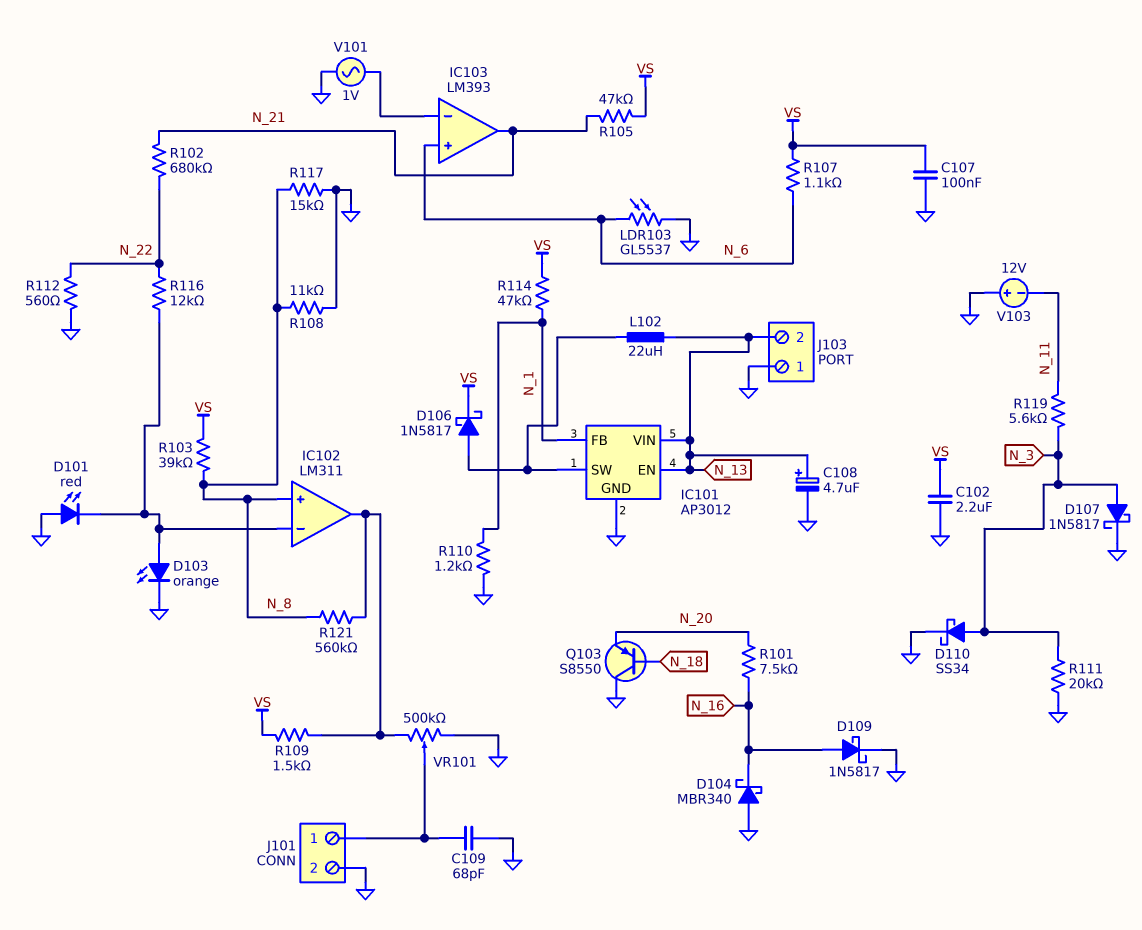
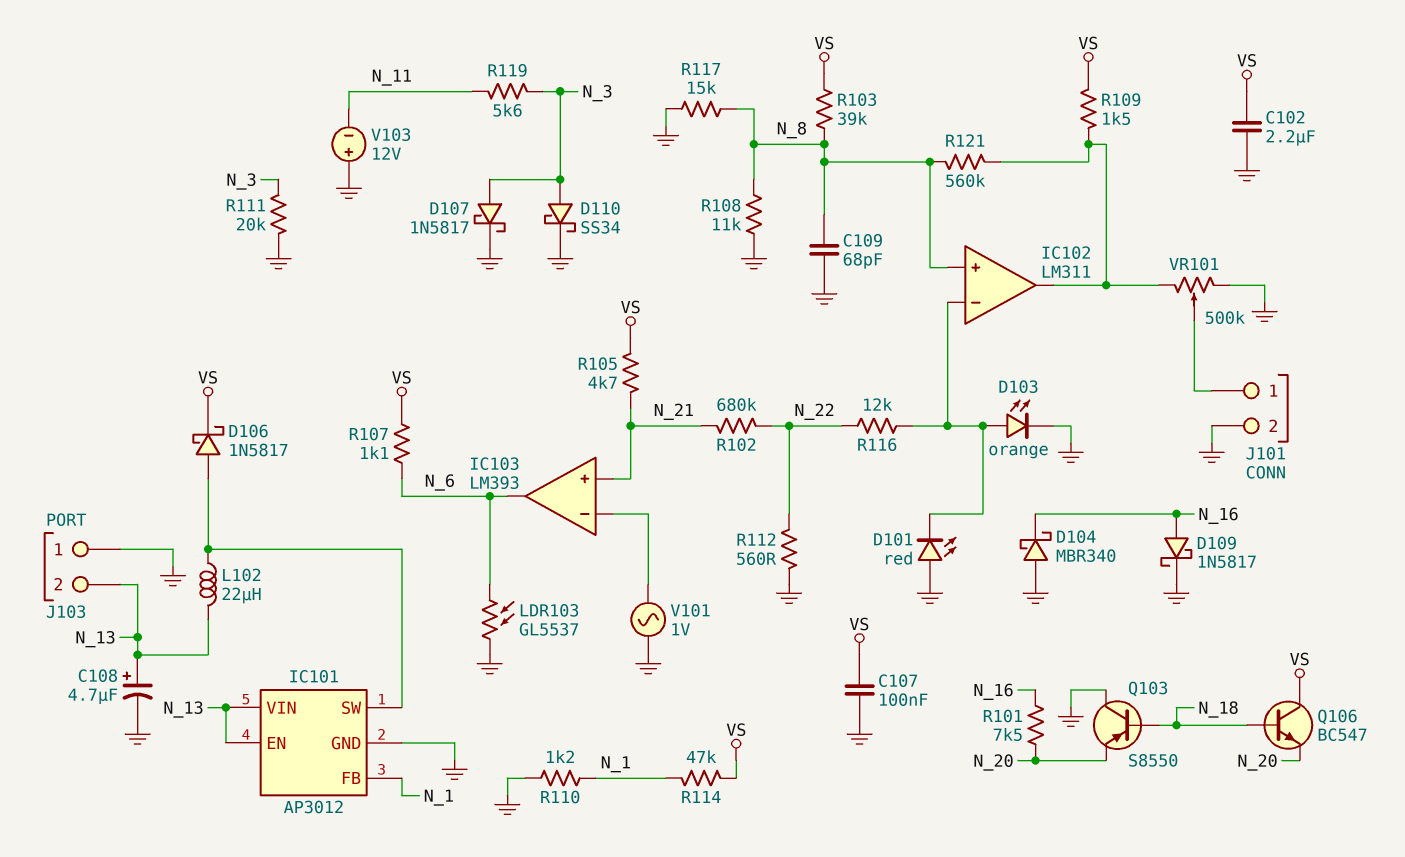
C109: 68pF (GND, J101/1) -> 68pF (GND, N_8)
IC103 pin in+: N_6 -> N_21
IC103 pin out: N_21 -> N_6
Q106: none -> NPN BC547 (B N_18, C VS, E N_20)
R105: 47k (N_21, VS) -> 4.7k (N_21, VS)

